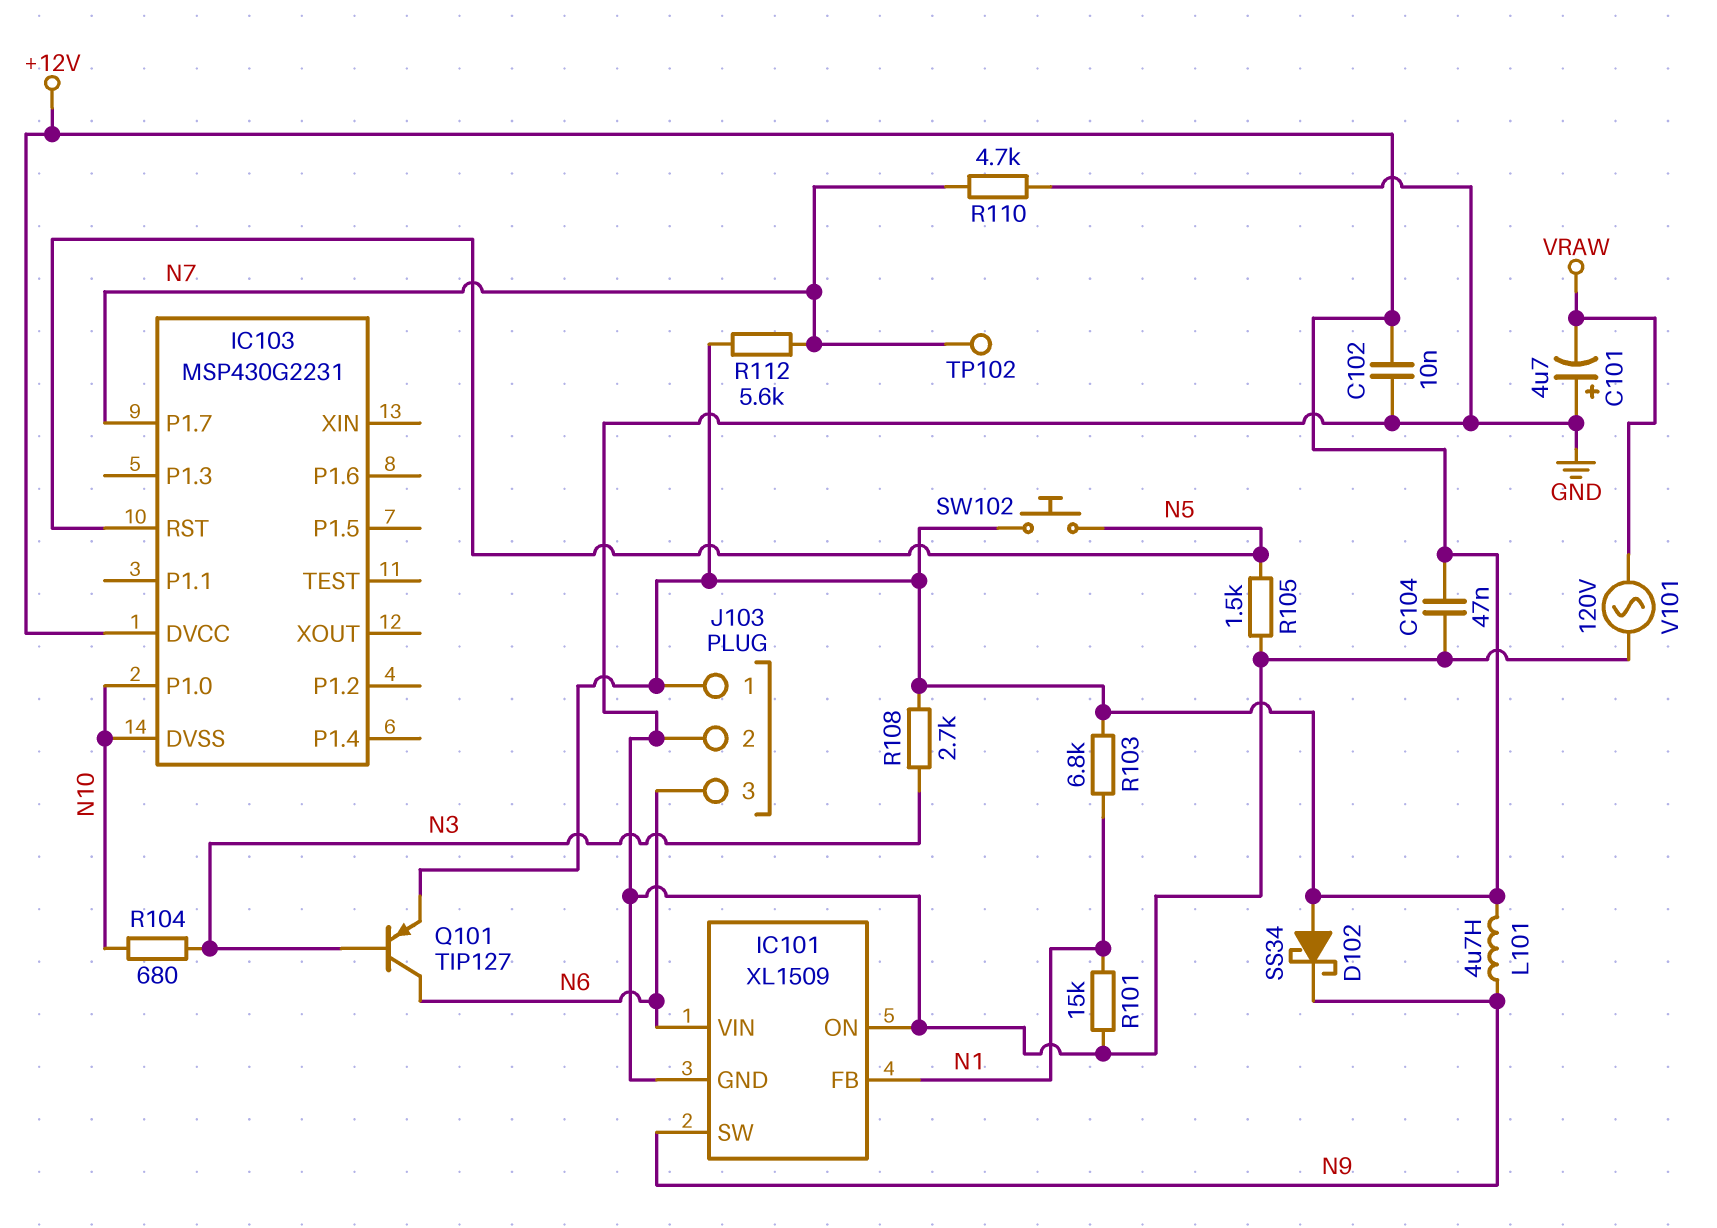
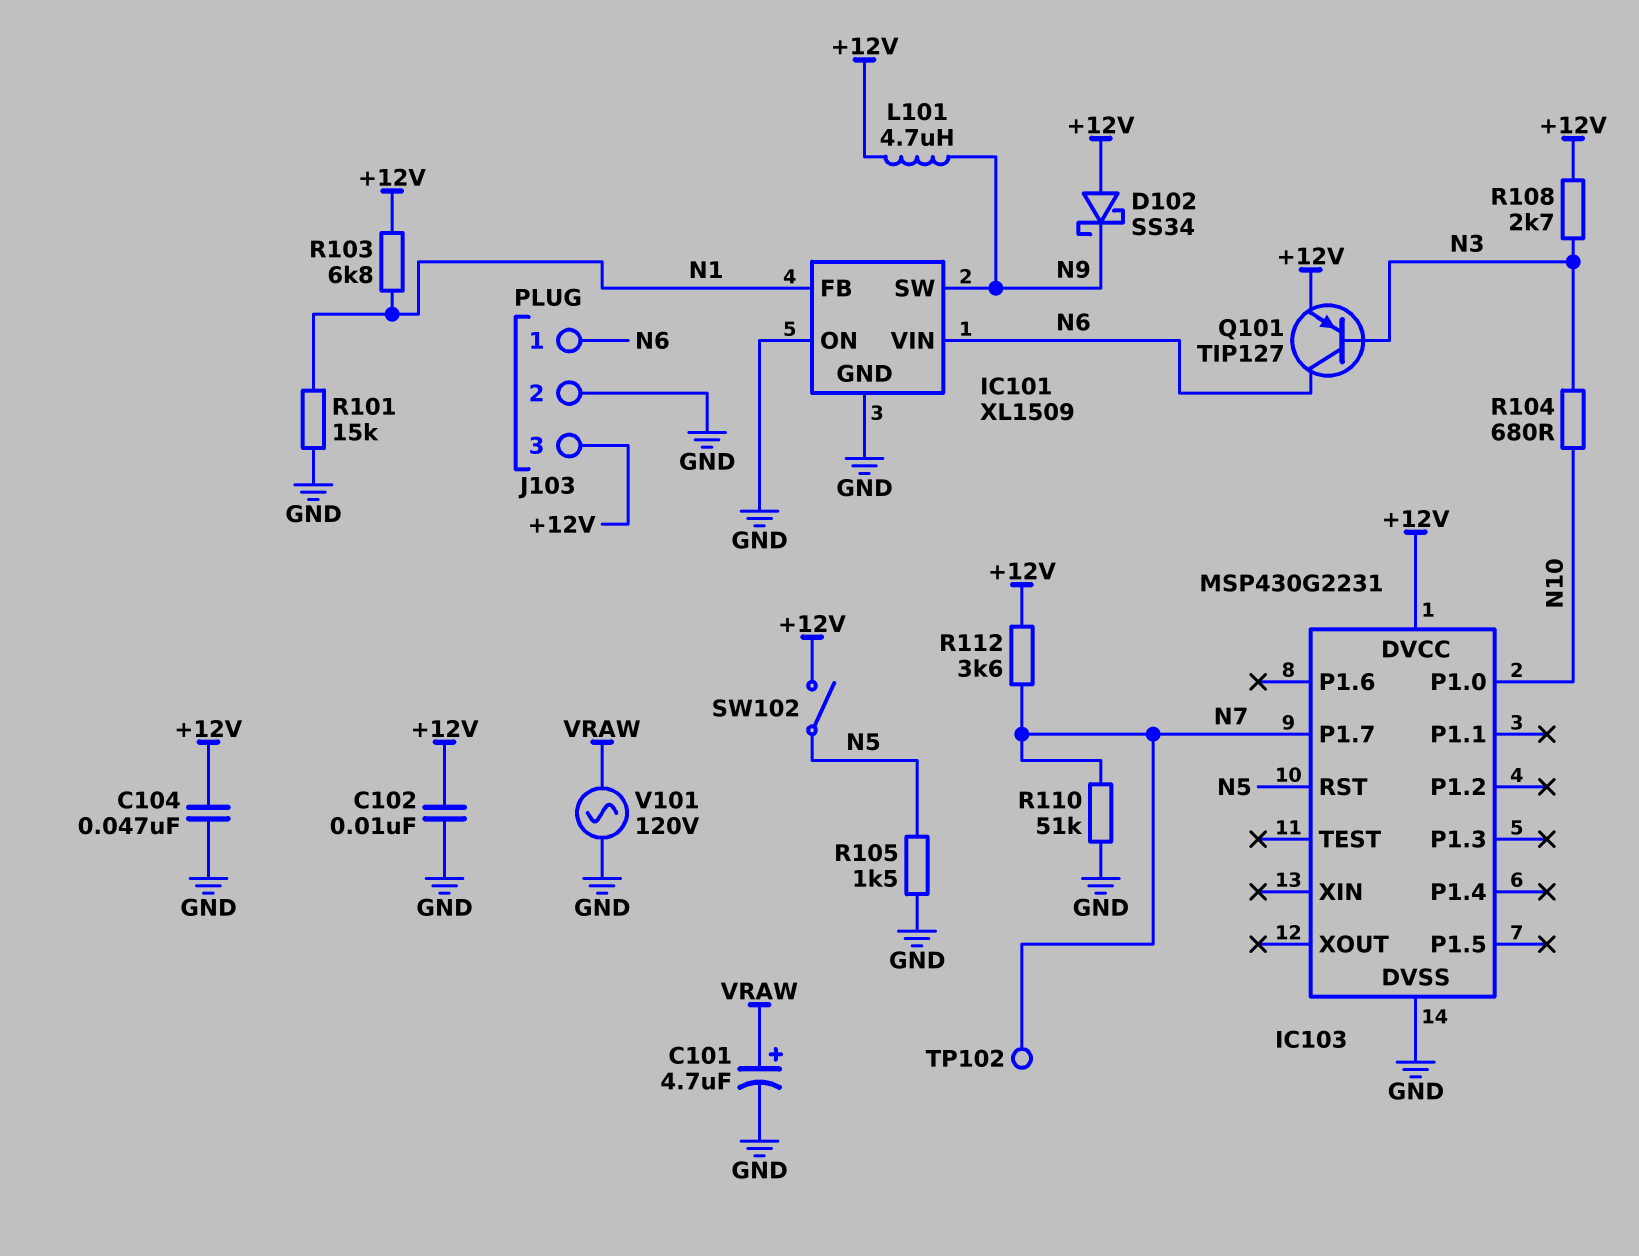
C101: 4.7uF (plus GND, minus VRAW) -> 4.7uF (plus VRAW, minus GND)
IC103 pin DVSS: N10 -> GND
J103 pin 1: +12V -> N6
J103 pin 3: N6 -> +12V
R110: 4.7k (GND, N7) -> 51k (GND, N7)
R112: 5.6k (+12V, N7) -> 3.6k (+12V, N7)
SW102: button (+12V, N5) -> switch (+12V, N5)

